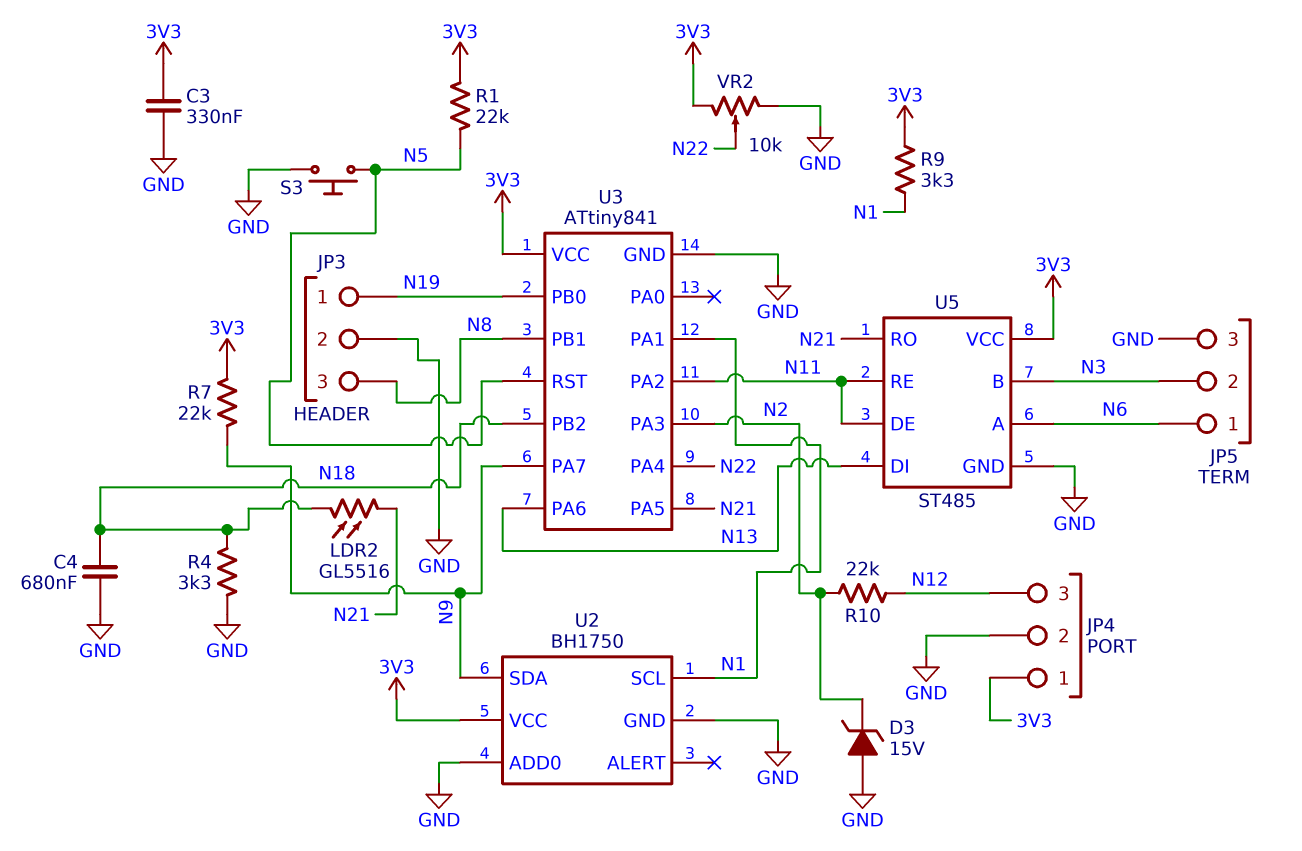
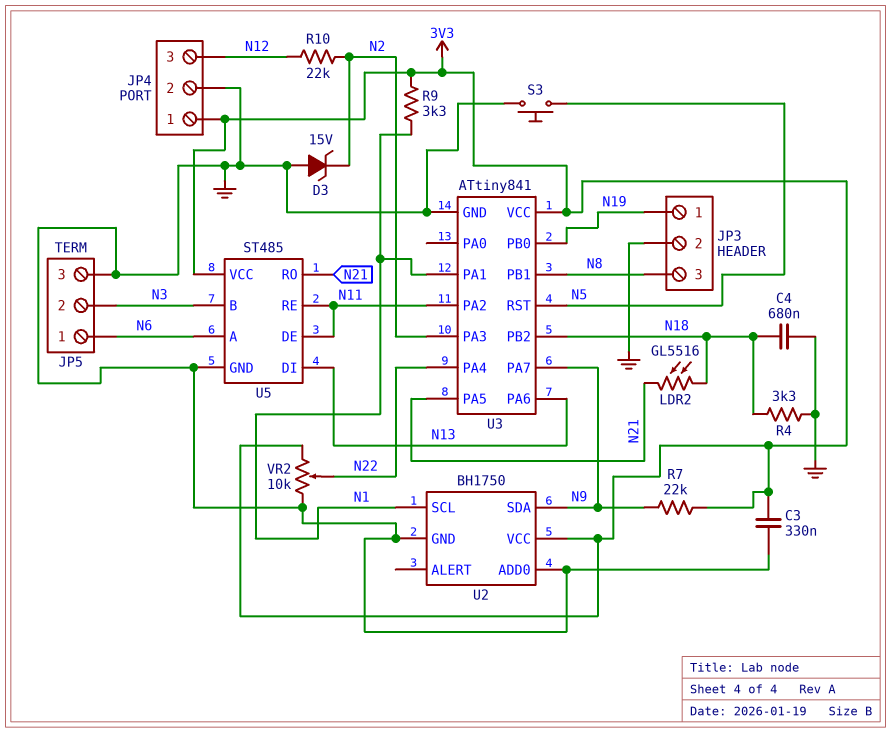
R1: 22k (3V3, N5) -> none

